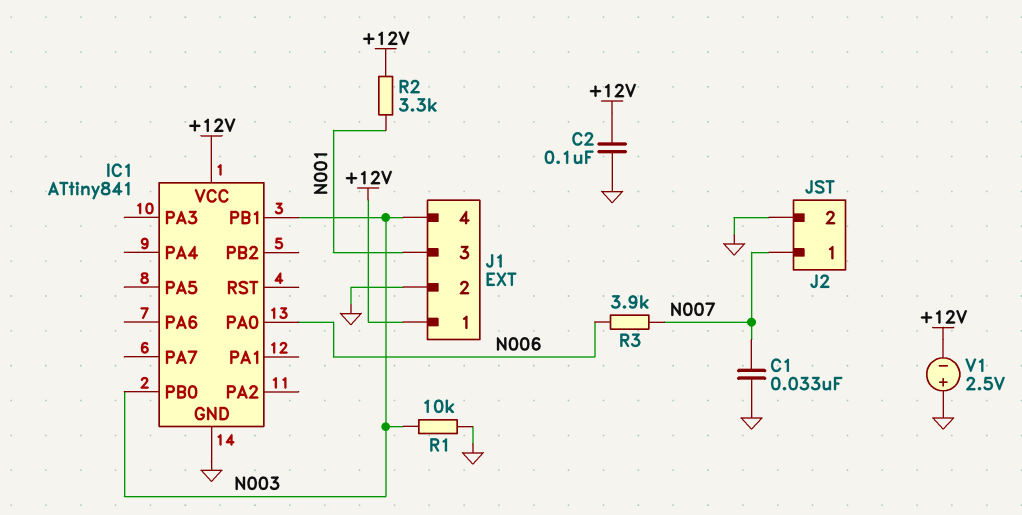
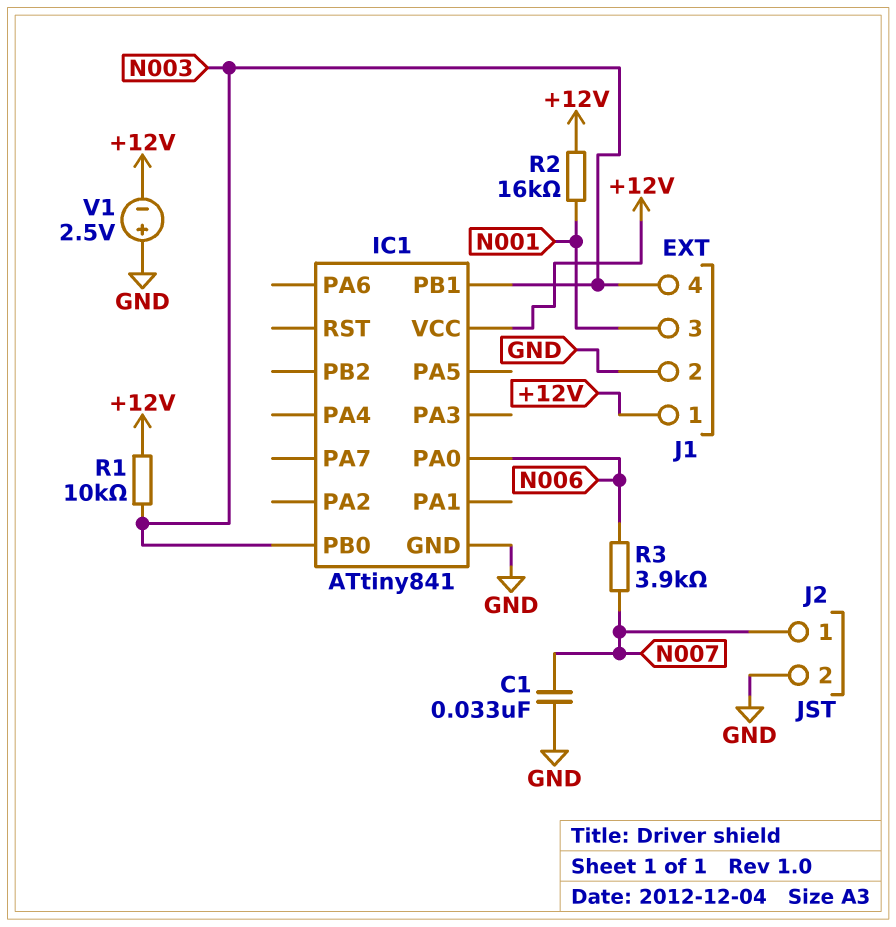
C2: 100nF (+12V, GND) -> none
R1: 10k (GND, N003) -> 10k (+12V, N003)
R2: 3.3k (+12V, N001) -> 16k (+12V, N001)

